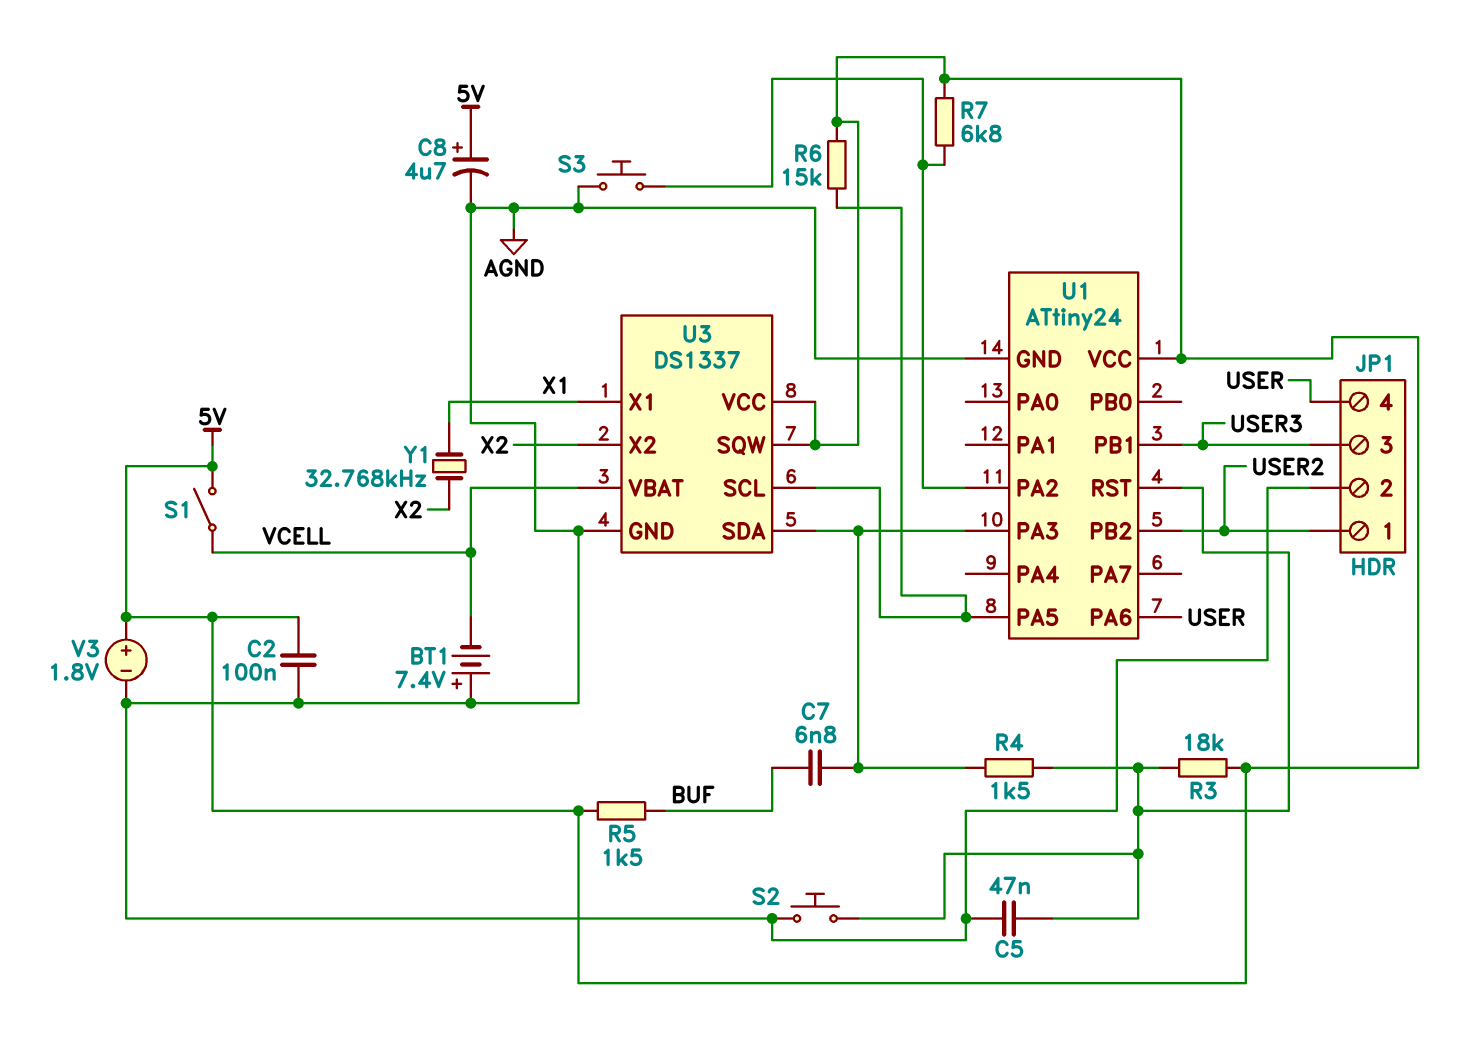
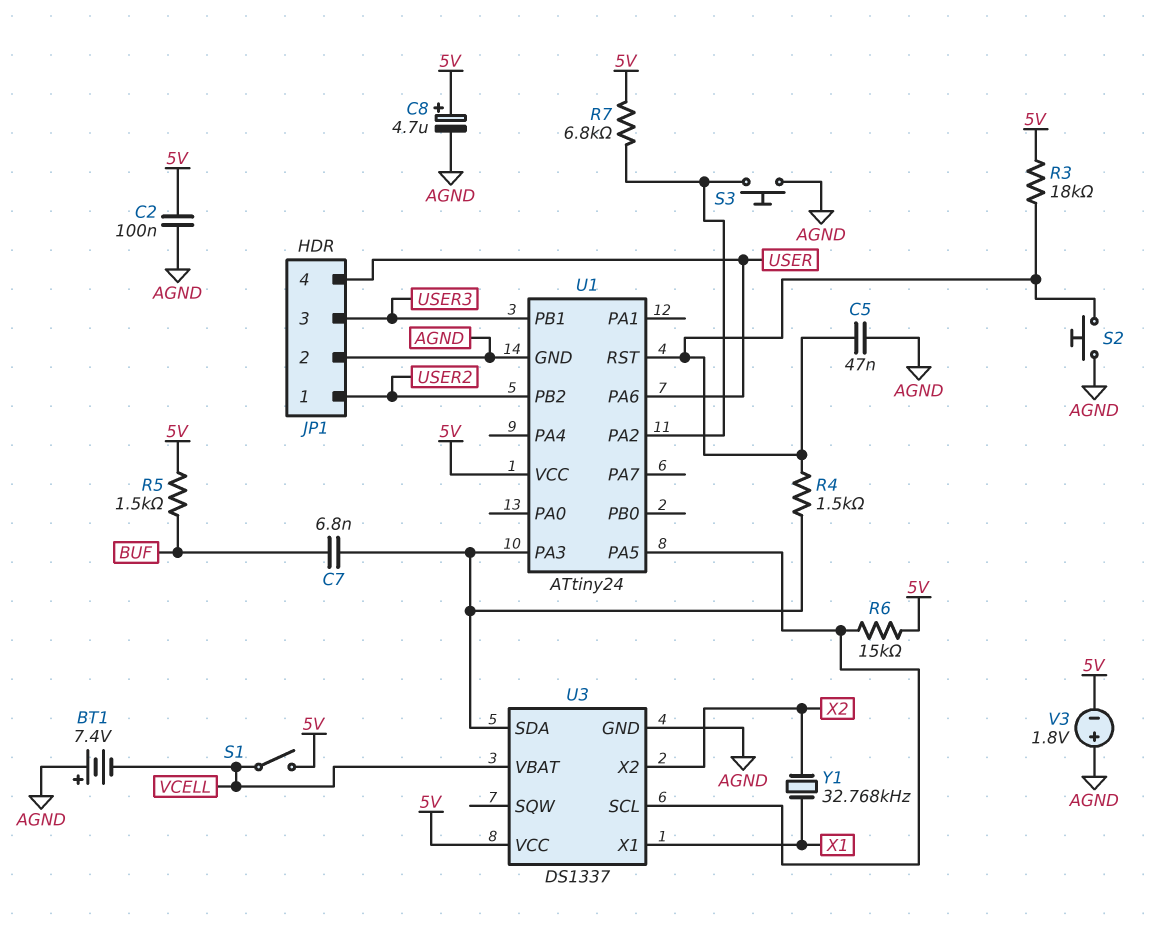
U3 pin SQW: 5V -> none
V3: 1.8V (plus 5V, minus AGND) -> 1.8V (plus AGND, minus 5V)

